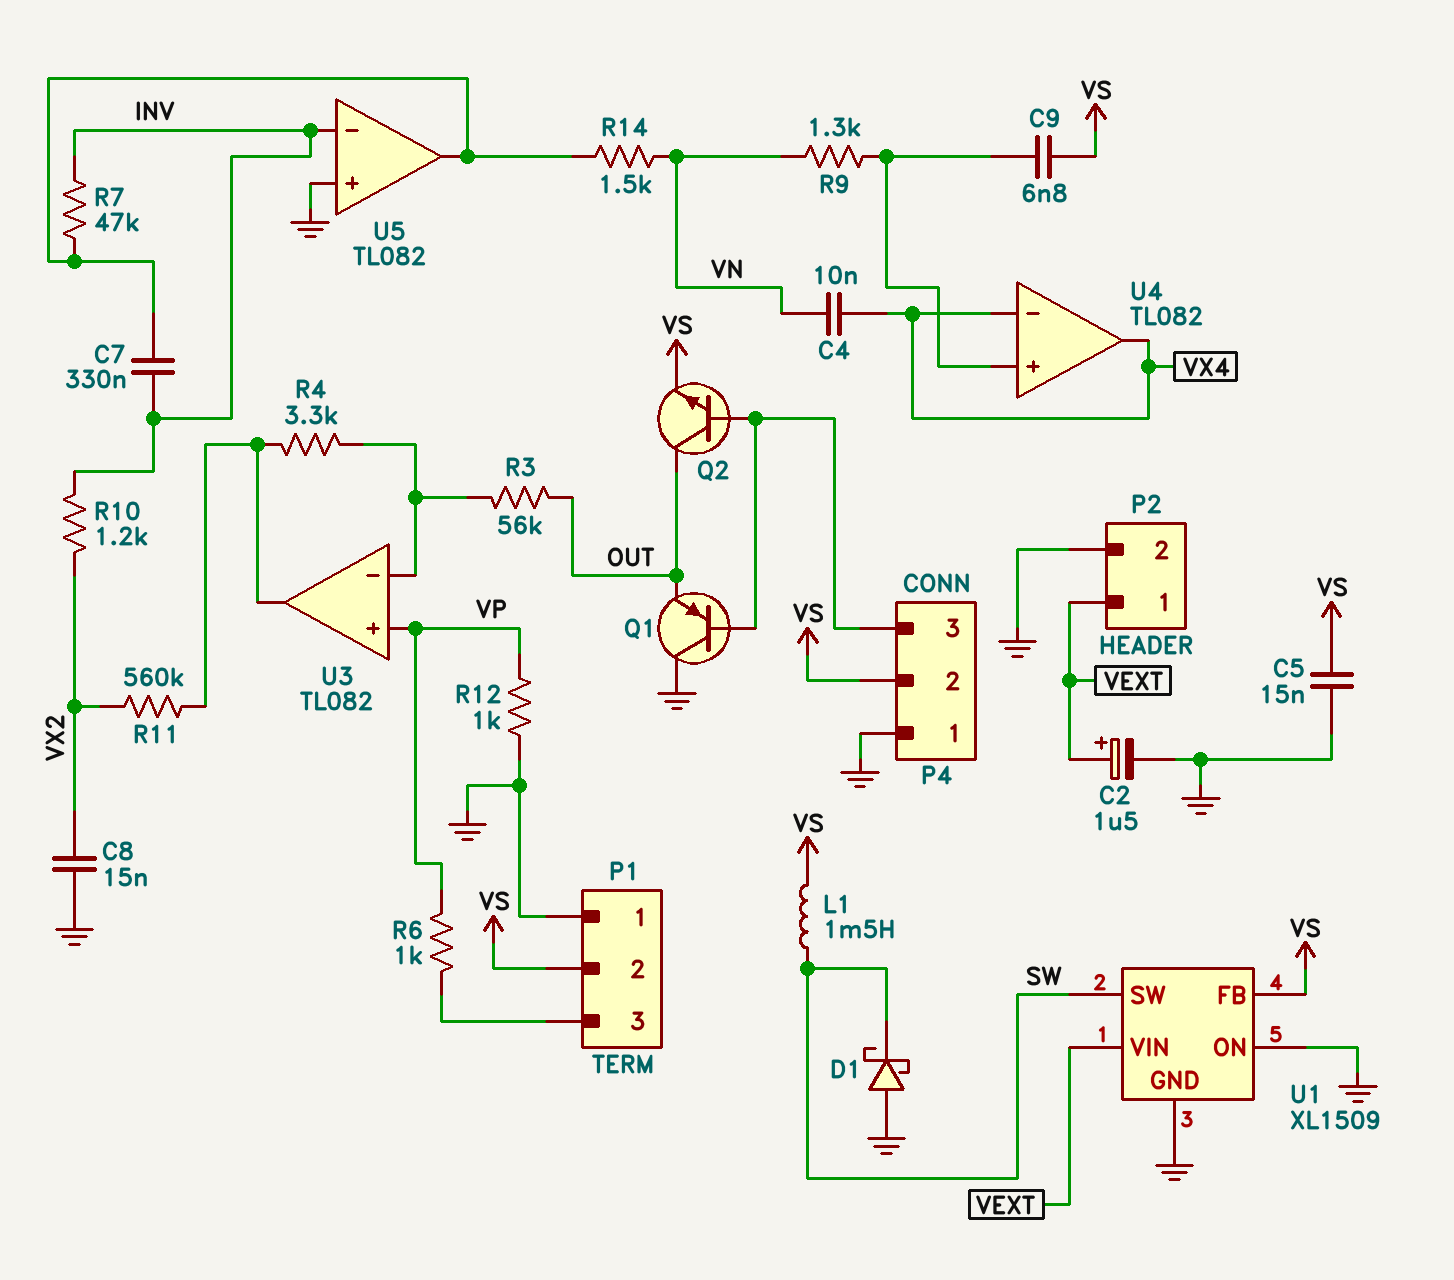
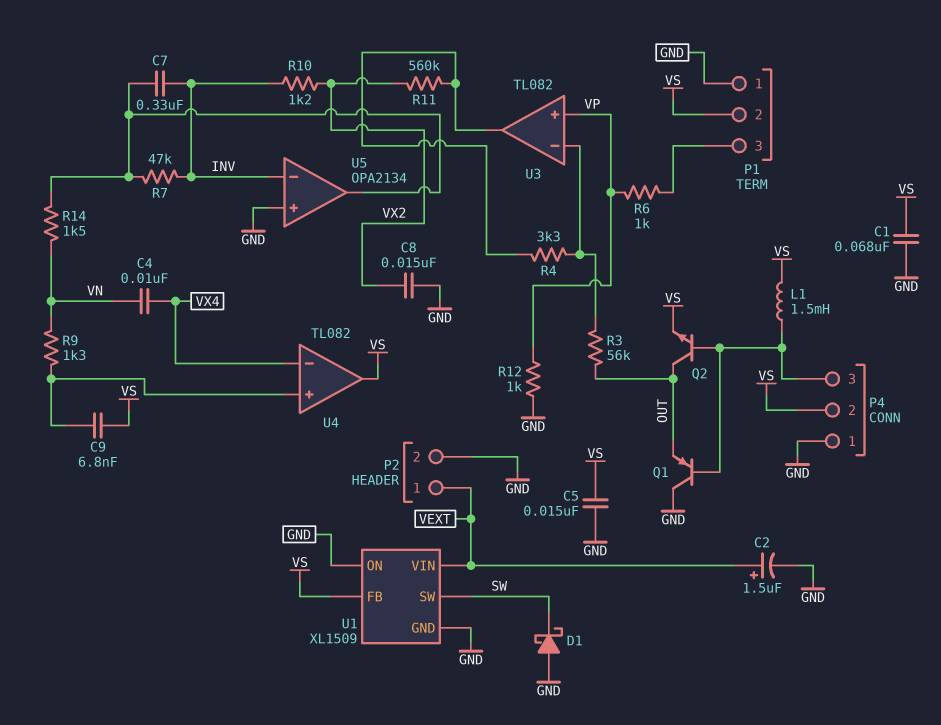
C1: none -> 68nF (GND, VS)
L1: 1.5mH (SW, VS) -> 1.5mH (P4/3, VS)
U4 pin out: VX4 -> VS
U5: TL082 -> OPA2134

